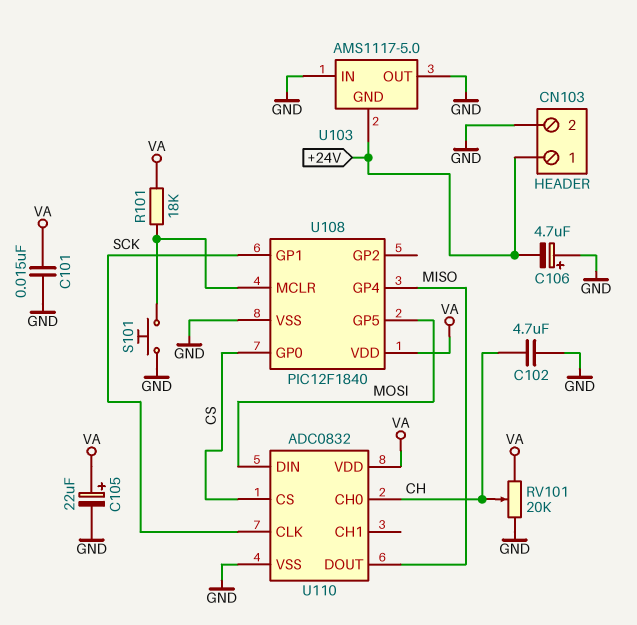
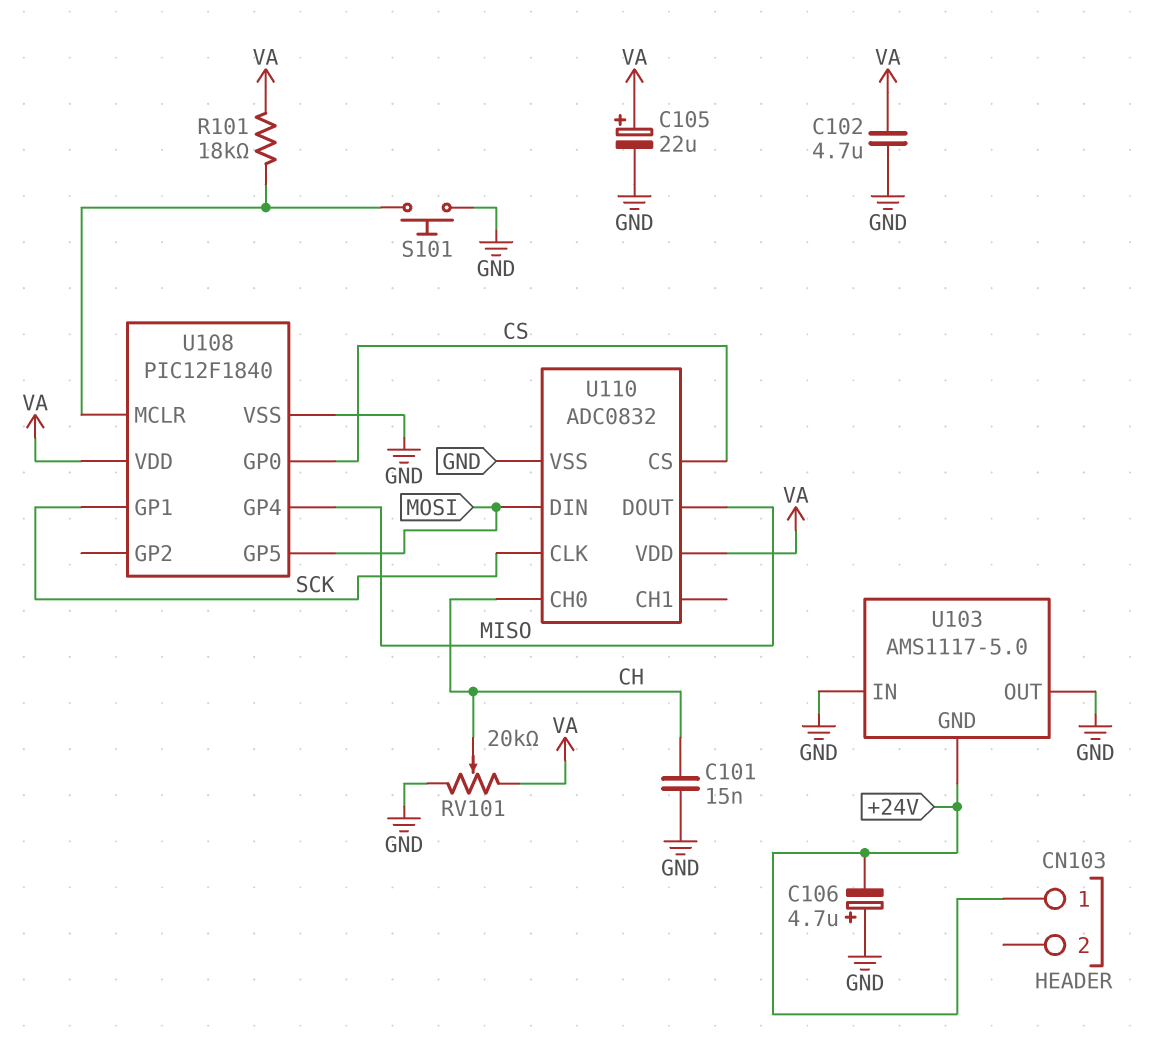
C101: 15nF (GND, VA) -> 15nF (CH, GND)
C102: 4.7uF (CH, GND) -> 4.7uF (GND, VA)
CN103 pin 2: GND -> none

